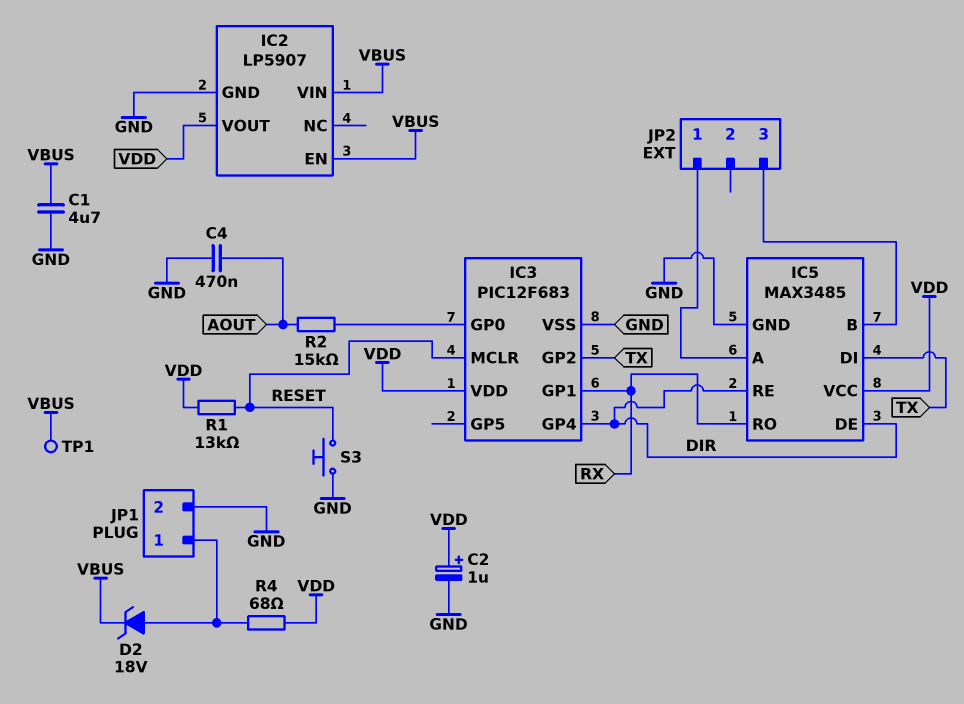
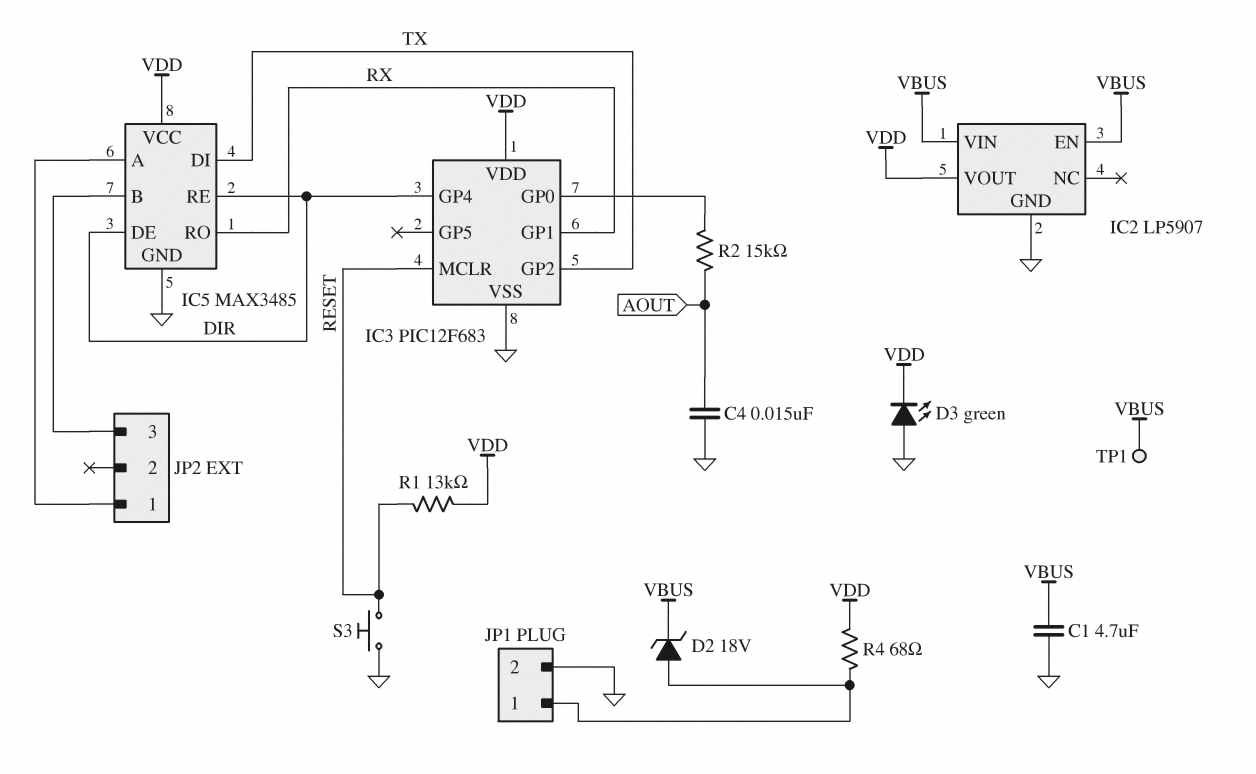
C2: 1uF (plus VDD, minus GND) -> none
C4: 470nF (AOUT, GND) -> 15nF (AOUT, GND)
D3: none -> LED green (A GND, K VDD)

